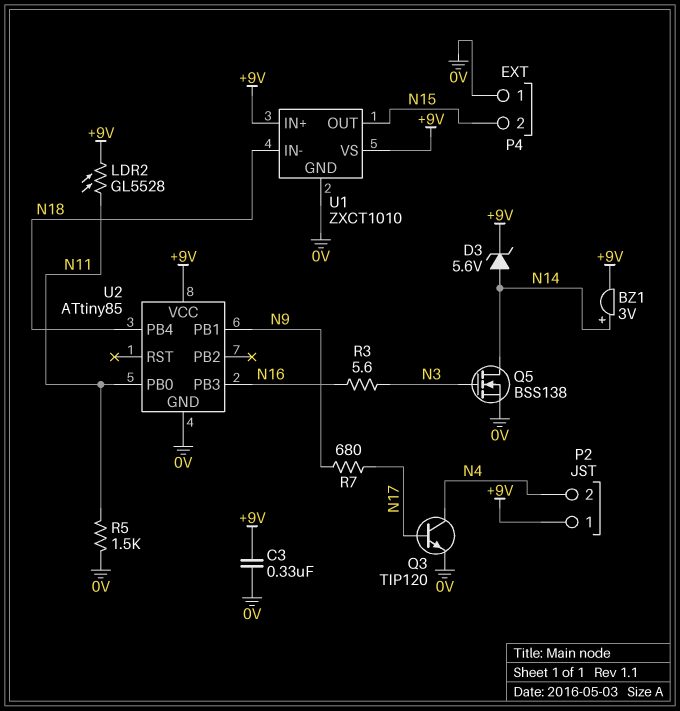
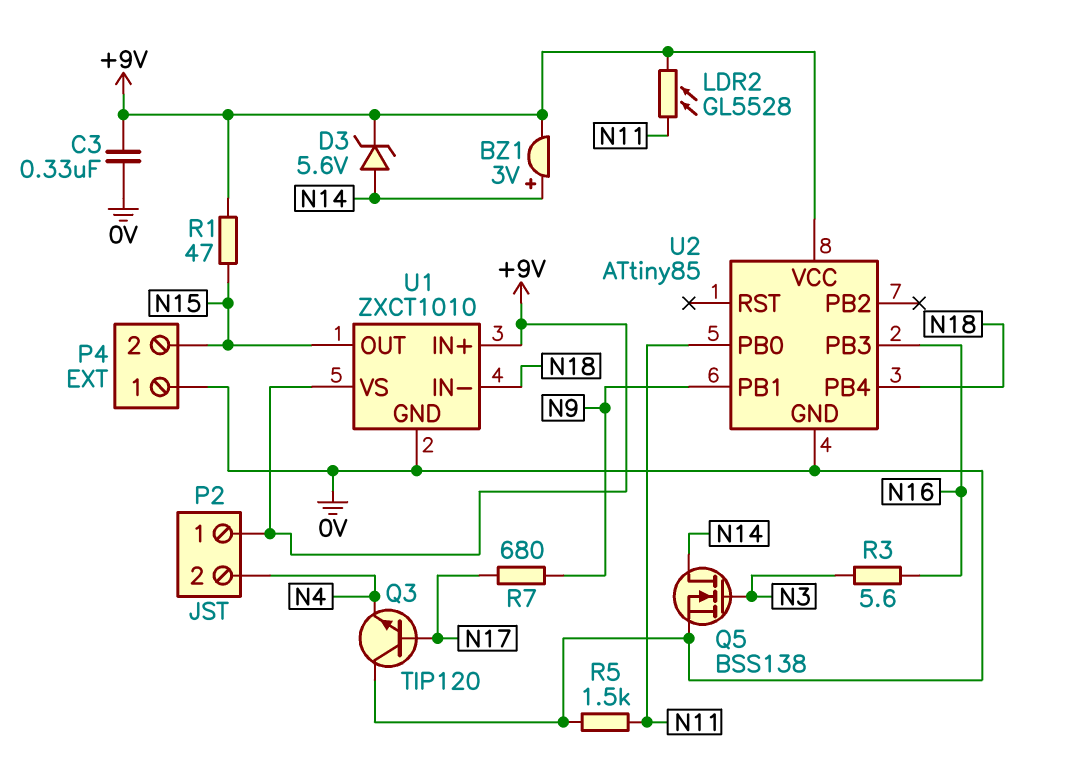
Q3: NPN TIP120 (B N17, C N4, E 0V) -> NPN TIP120 (B N17, C 0V, E N4)
R1: none -> 47 (+9V, N15)

